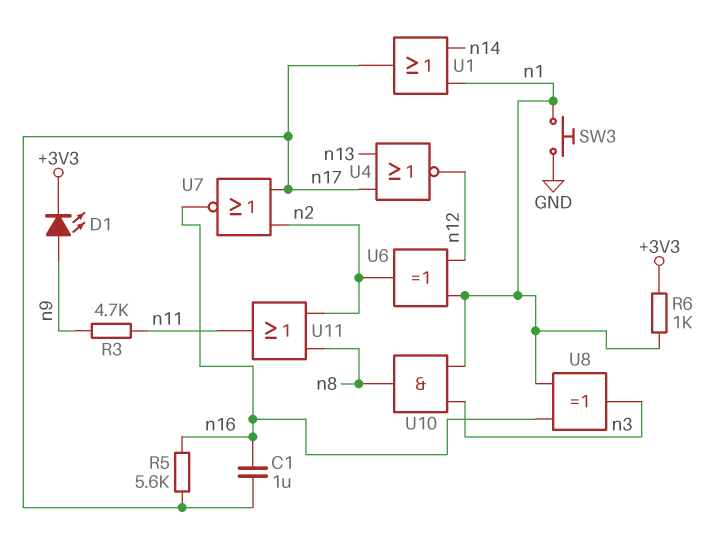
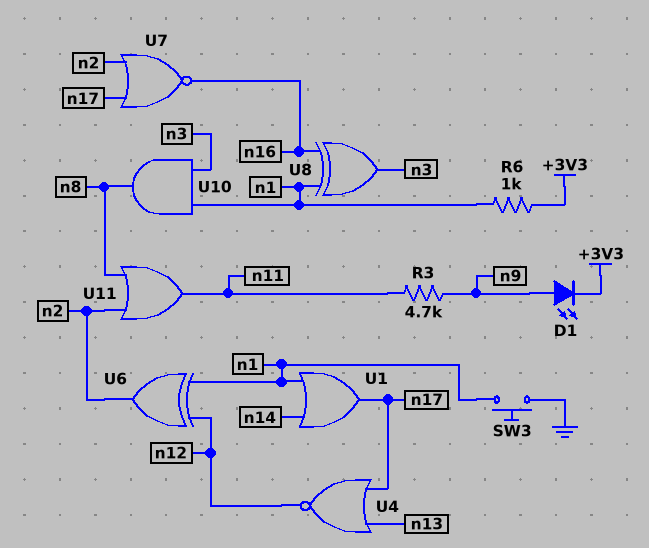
C1: 1uF (n16, n17) -> none
R5: 5.6k (n16, n17) -> none

